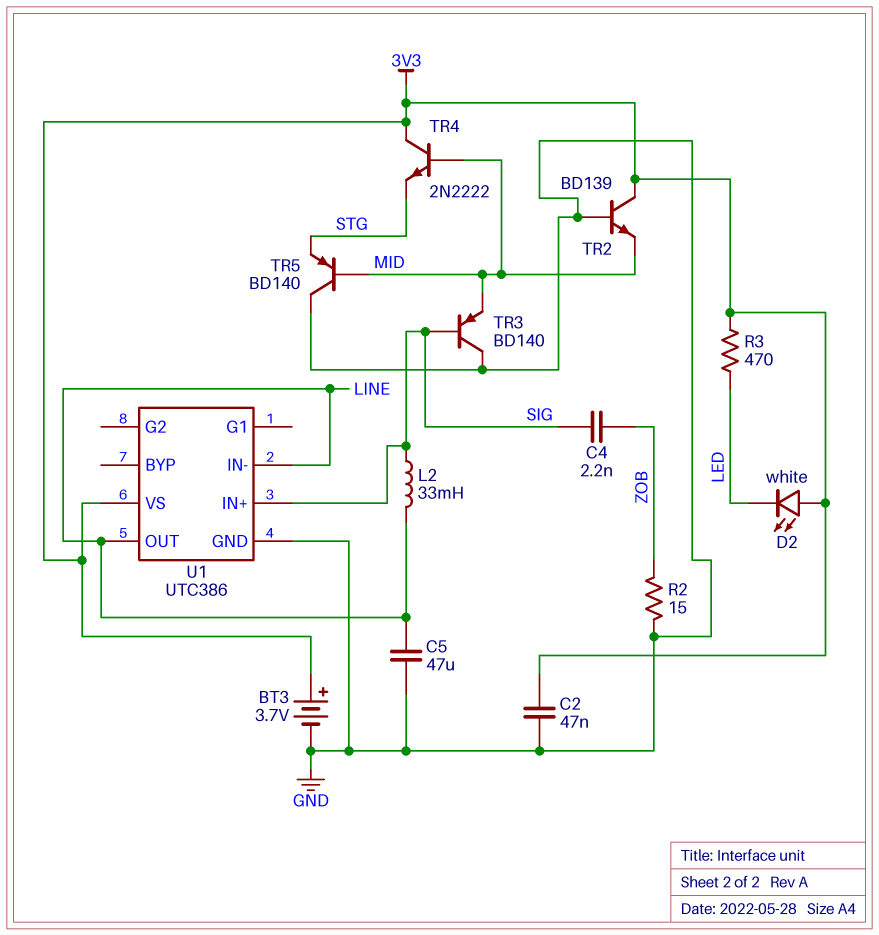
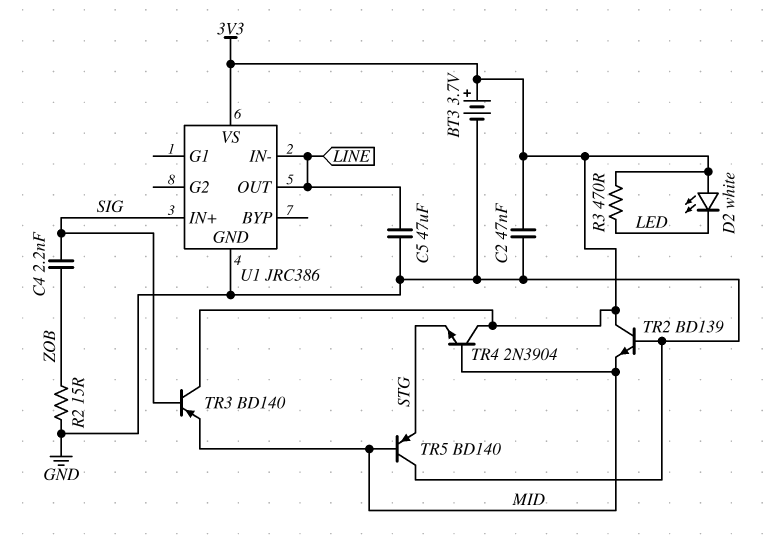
L2: 33mH (LINE, SIG) -> none
TR3: PNP BD140 (B SIG, C GND, E MID) -> PNP BD140 (B SIG, C 3V3, E MID)
TR4: NPN 2N2222 (B MID, C 3V3, E STG) -> NPN 2N3904 (B MID, C 3V3, E STG)
U1: UTC386 -> JRC386

